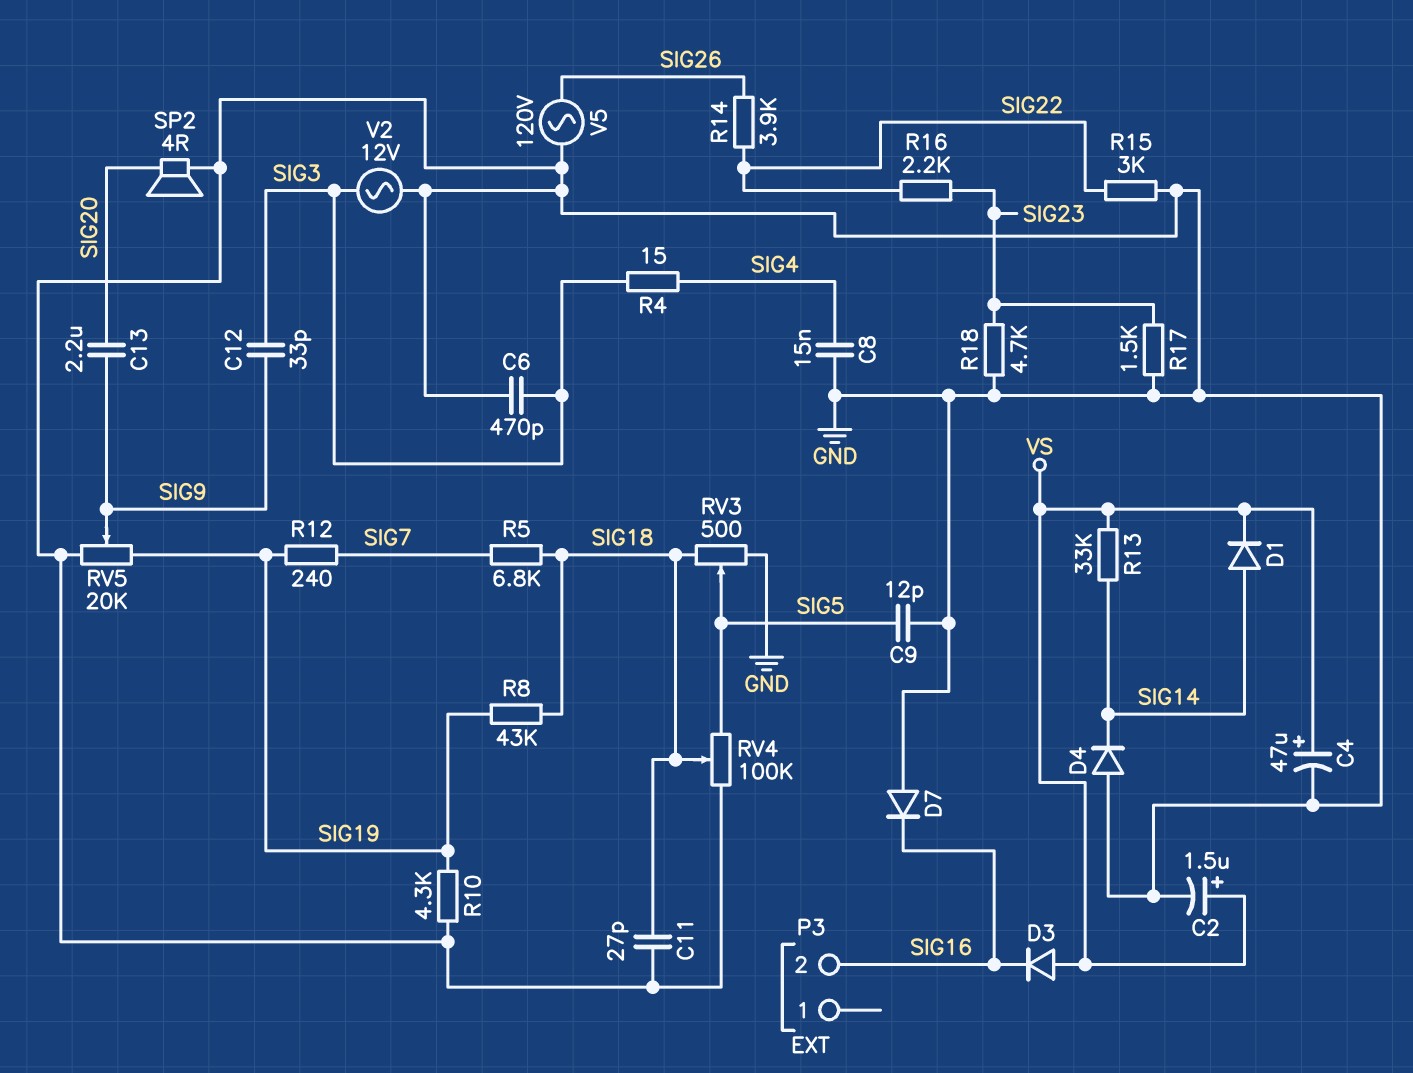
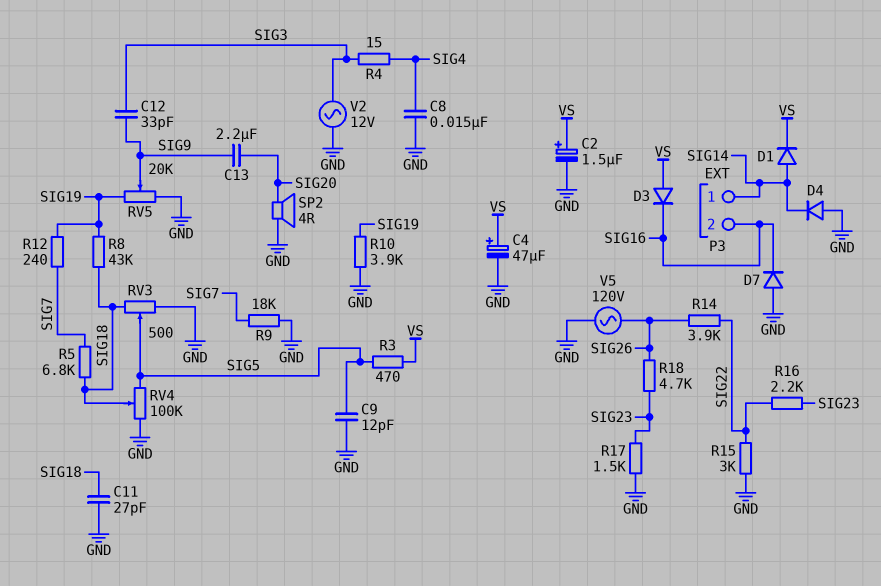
C6: 470pF (GND, SIG3) -> none
P3 pin 1: none -> SIG14
R3: none -> 470 (SIG5, VS)
R9: none -> 18k (GND, SIG7)
R10: 4.3k (GND, SIG19) -> 3.9k (GND, SIG19)
R13: 33k (SIG14, VS) -> none
R18: 4.7k (GND, SIG23) -> 4.7k (SIG23, SIG26)

